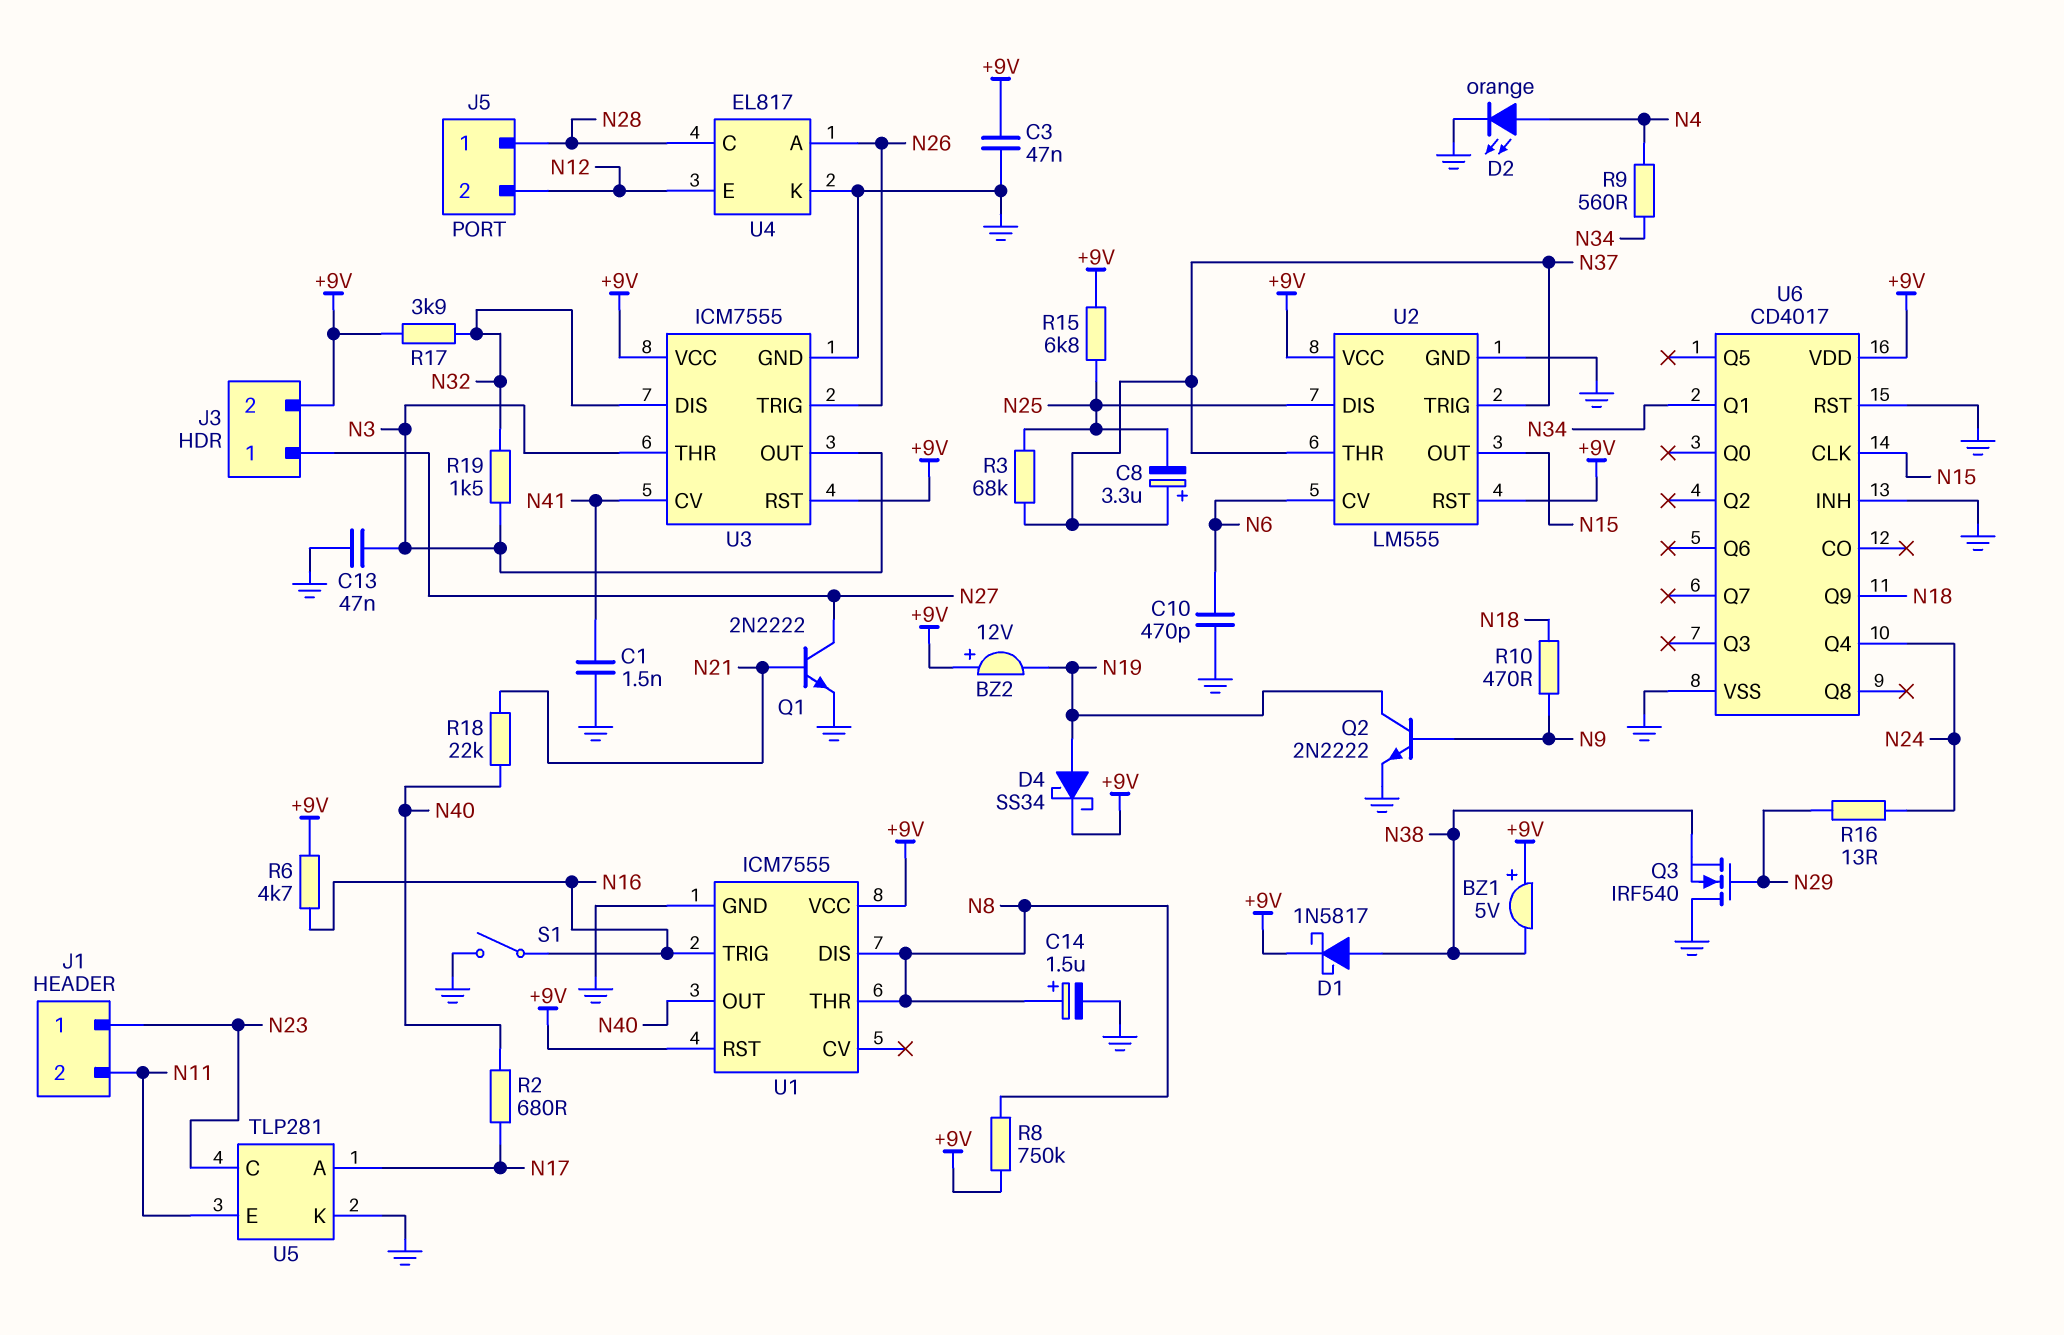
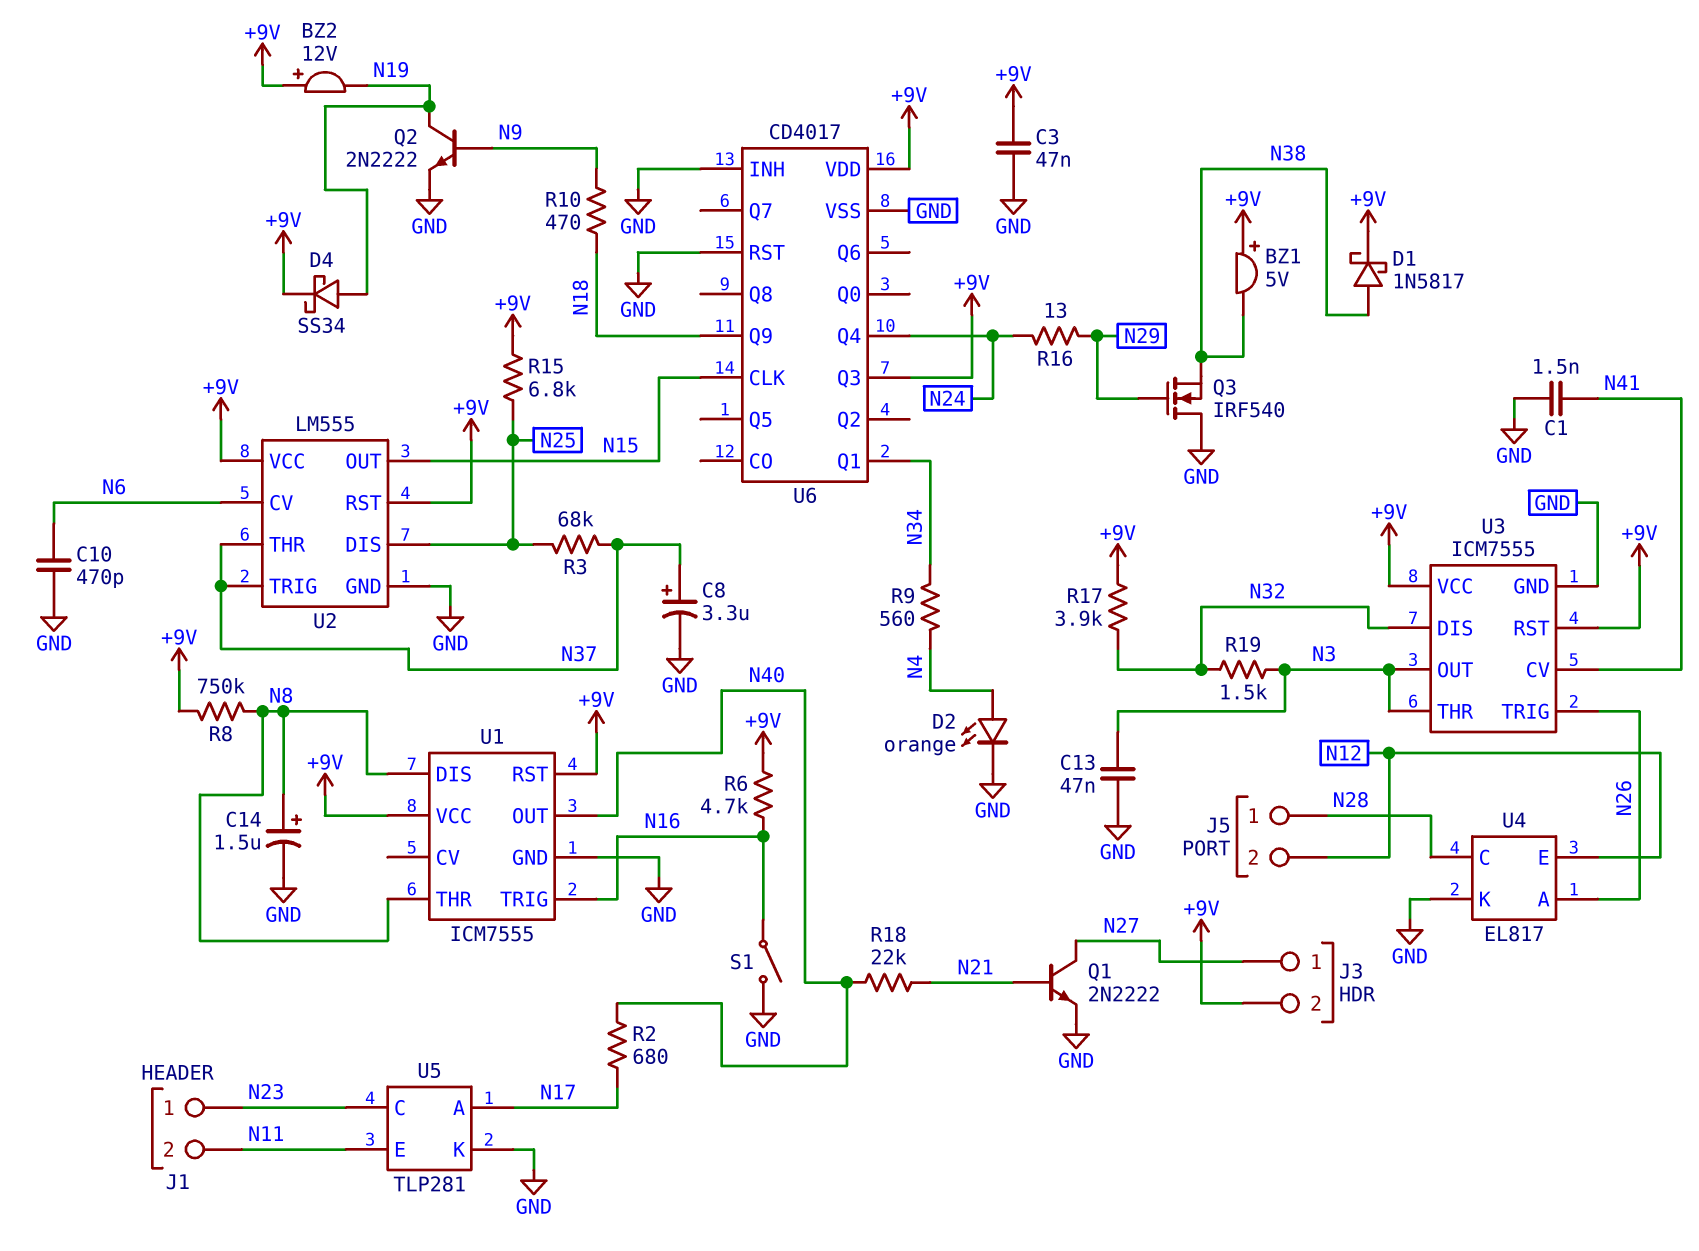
C8: 3.3uF (plus N37, minus N25) -> 3.3uF (plus N37, minus GND)
U6 pin Q3: none -> +9V

